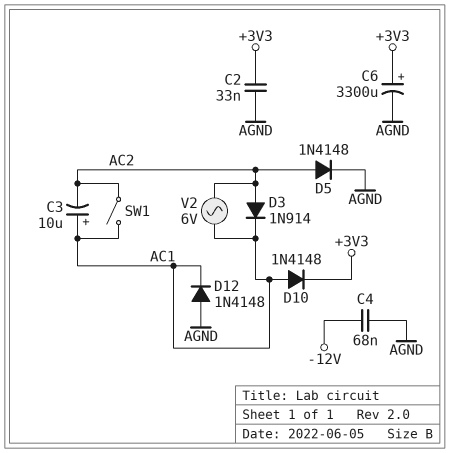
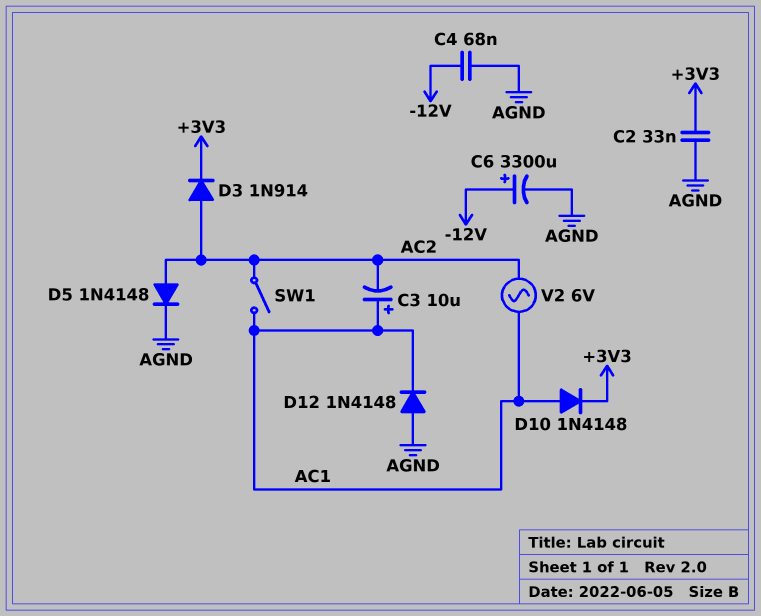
C6: 3300uF (plus +3V3, minus AGND) -> 3300uF (plus -12V, minus AGND)
D3: diode 1N914 (A AC2, K AC1) -> diode 1N914 (A AC2, K +3V3)

